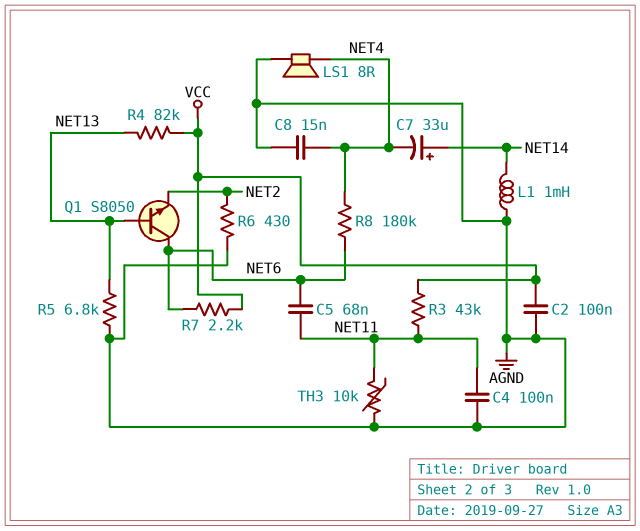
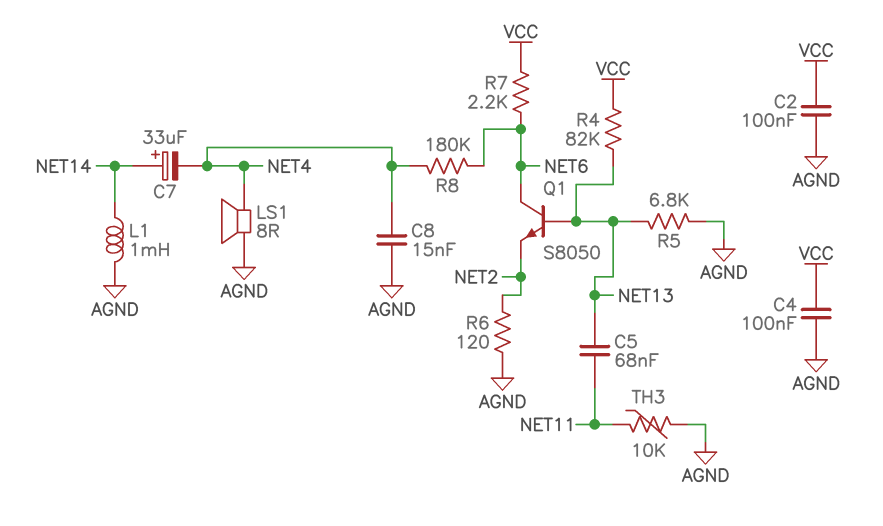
C4: 100nF (AGND, NET11) -> 100nF (AGND, VCC)
C5: 68nF (NET6, NET11) -> 68nF (NET11, NET13)
R3: 43k (NET11, VCC) -> none
R6: 430 (AGND, NET2) -> 120 (AGND, NET2)

